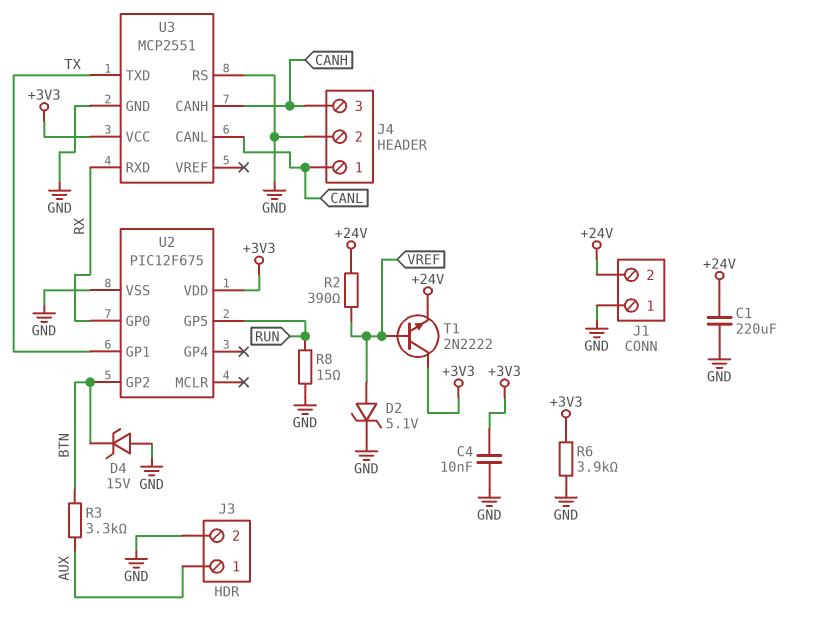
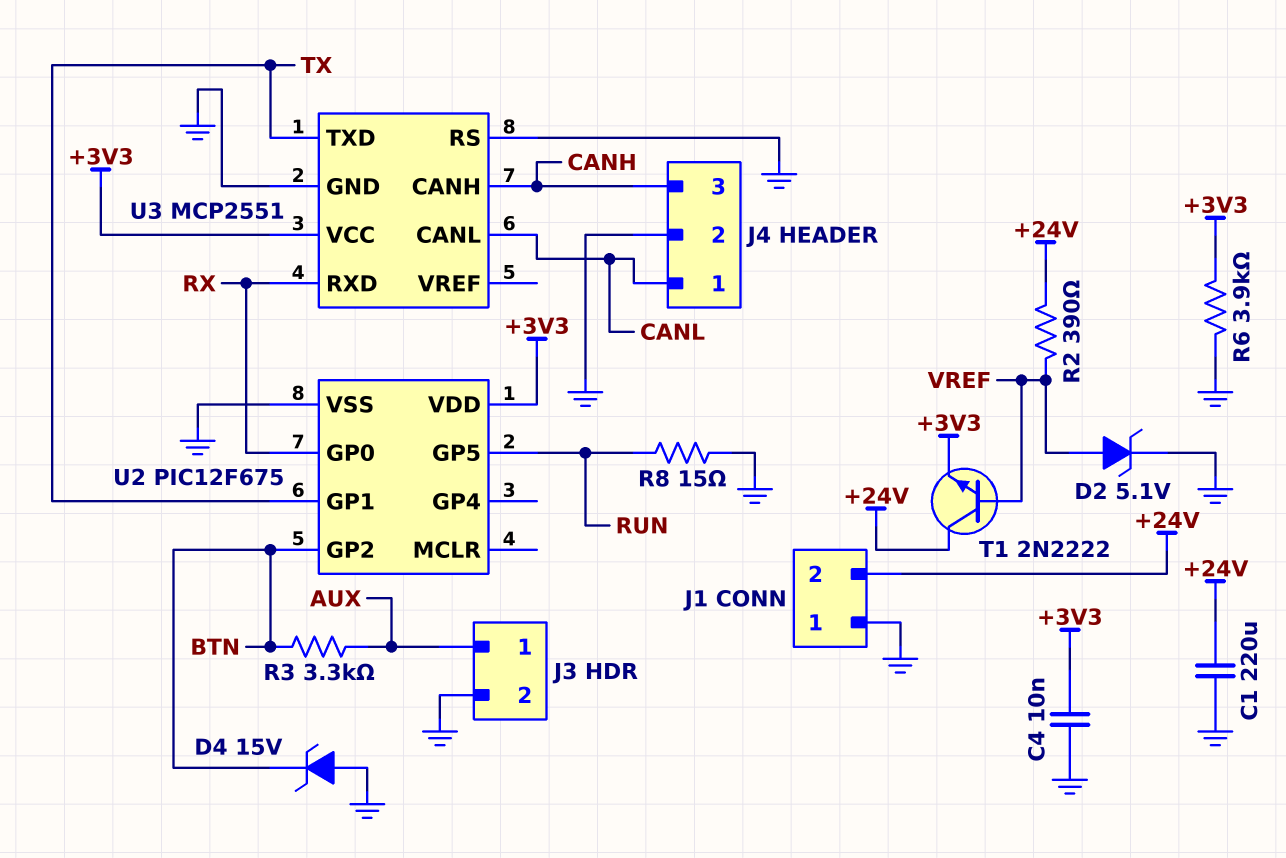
T1: NPN 2N2222 (B VREF, C +3V3, E +24V) -> NPN 2N2222 (B VREF, C +24V, E +3V3)

